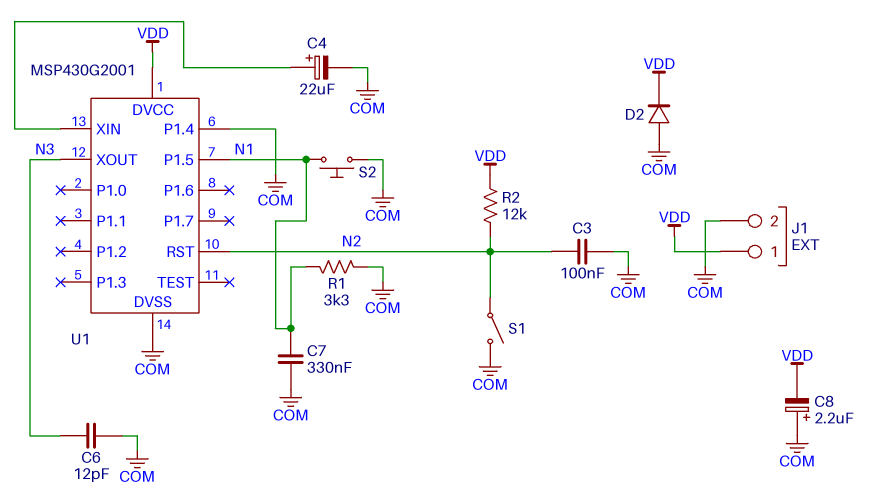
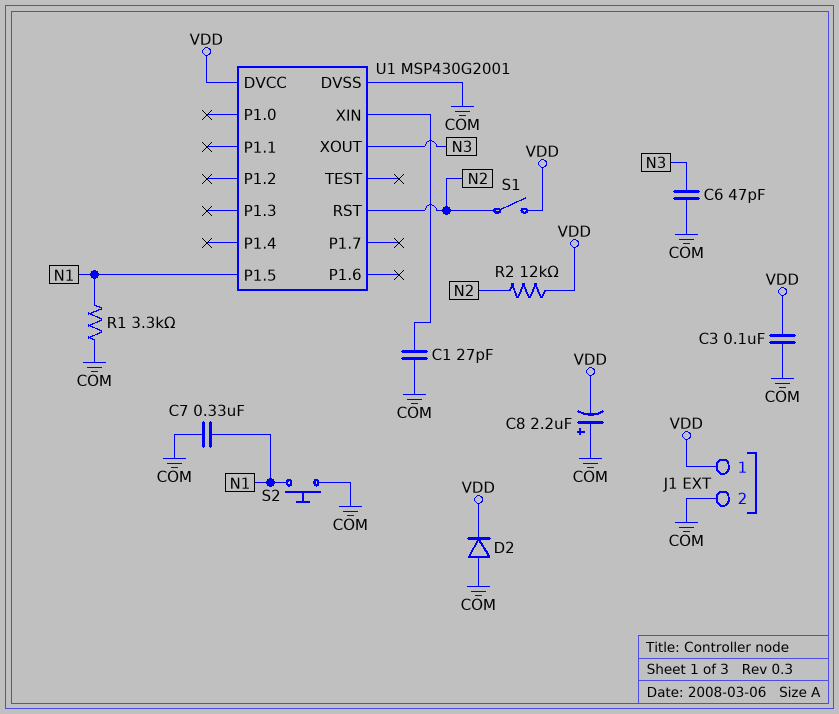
C1: none -> 27pF (COM, U1/XIN)
C3: 100nF (COM, N2) -> 100nF (COM, VDD)
C4: 22uF (plus U1/XIN, minus COM) -> none
C6: 12pF (COM, N3) -> 47pF (COM, N3)
S1: switch (COM, N2) -> switch (N2, VDD)
U1 pin P1.4: COM -> none

